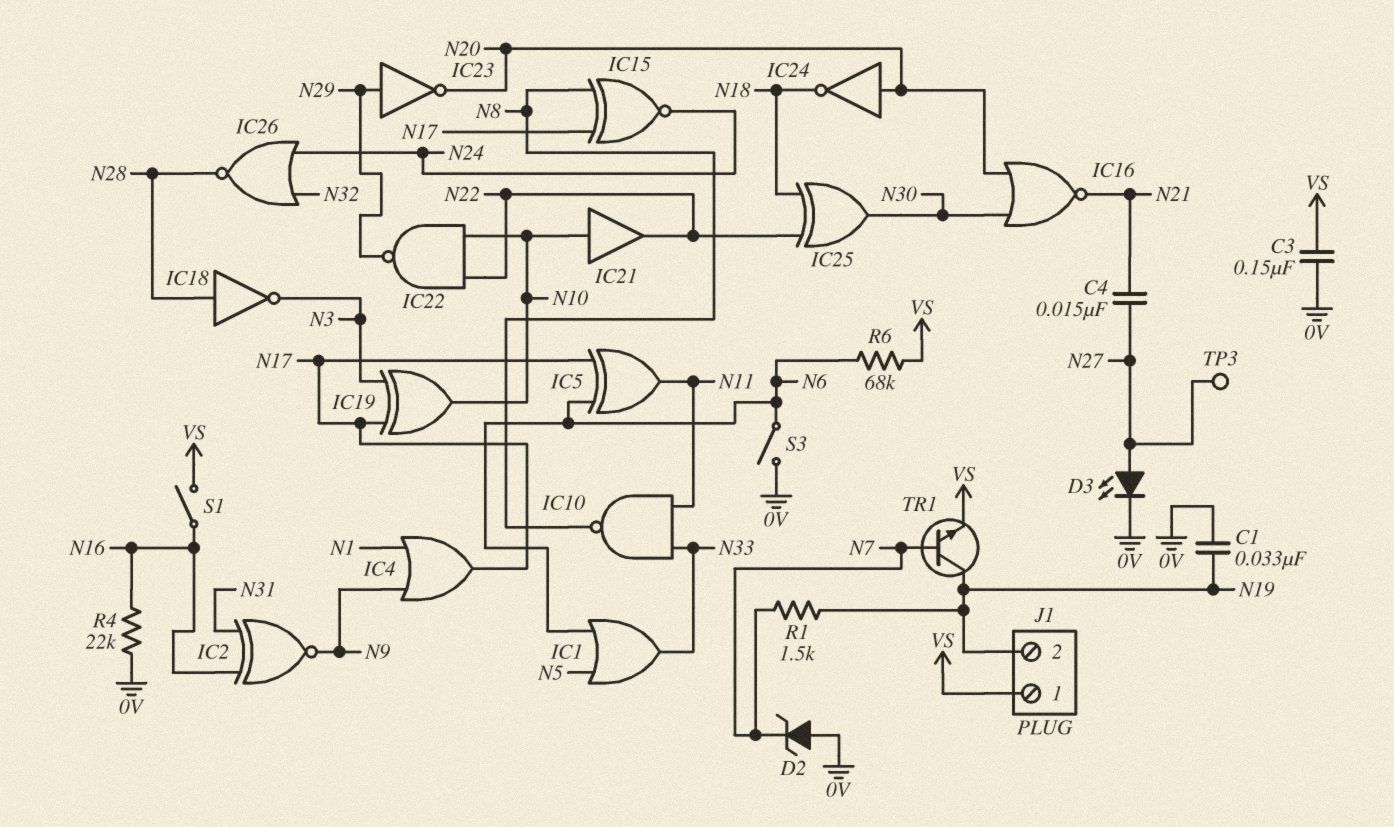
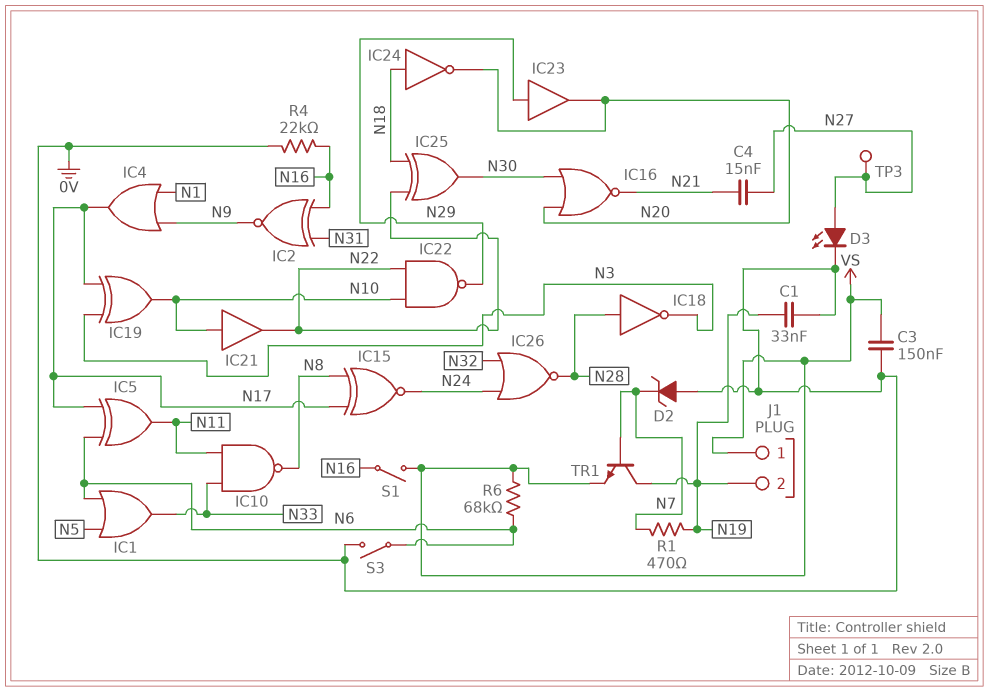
IC23: NOT (in N29, out N20) -> buffer (in N29, out N20)
IC24: NOT (in N20, out N18) -> NOT (in N18, out N20)
R1: 1.5k (N7, N19) -> 470 (N7, N19)

